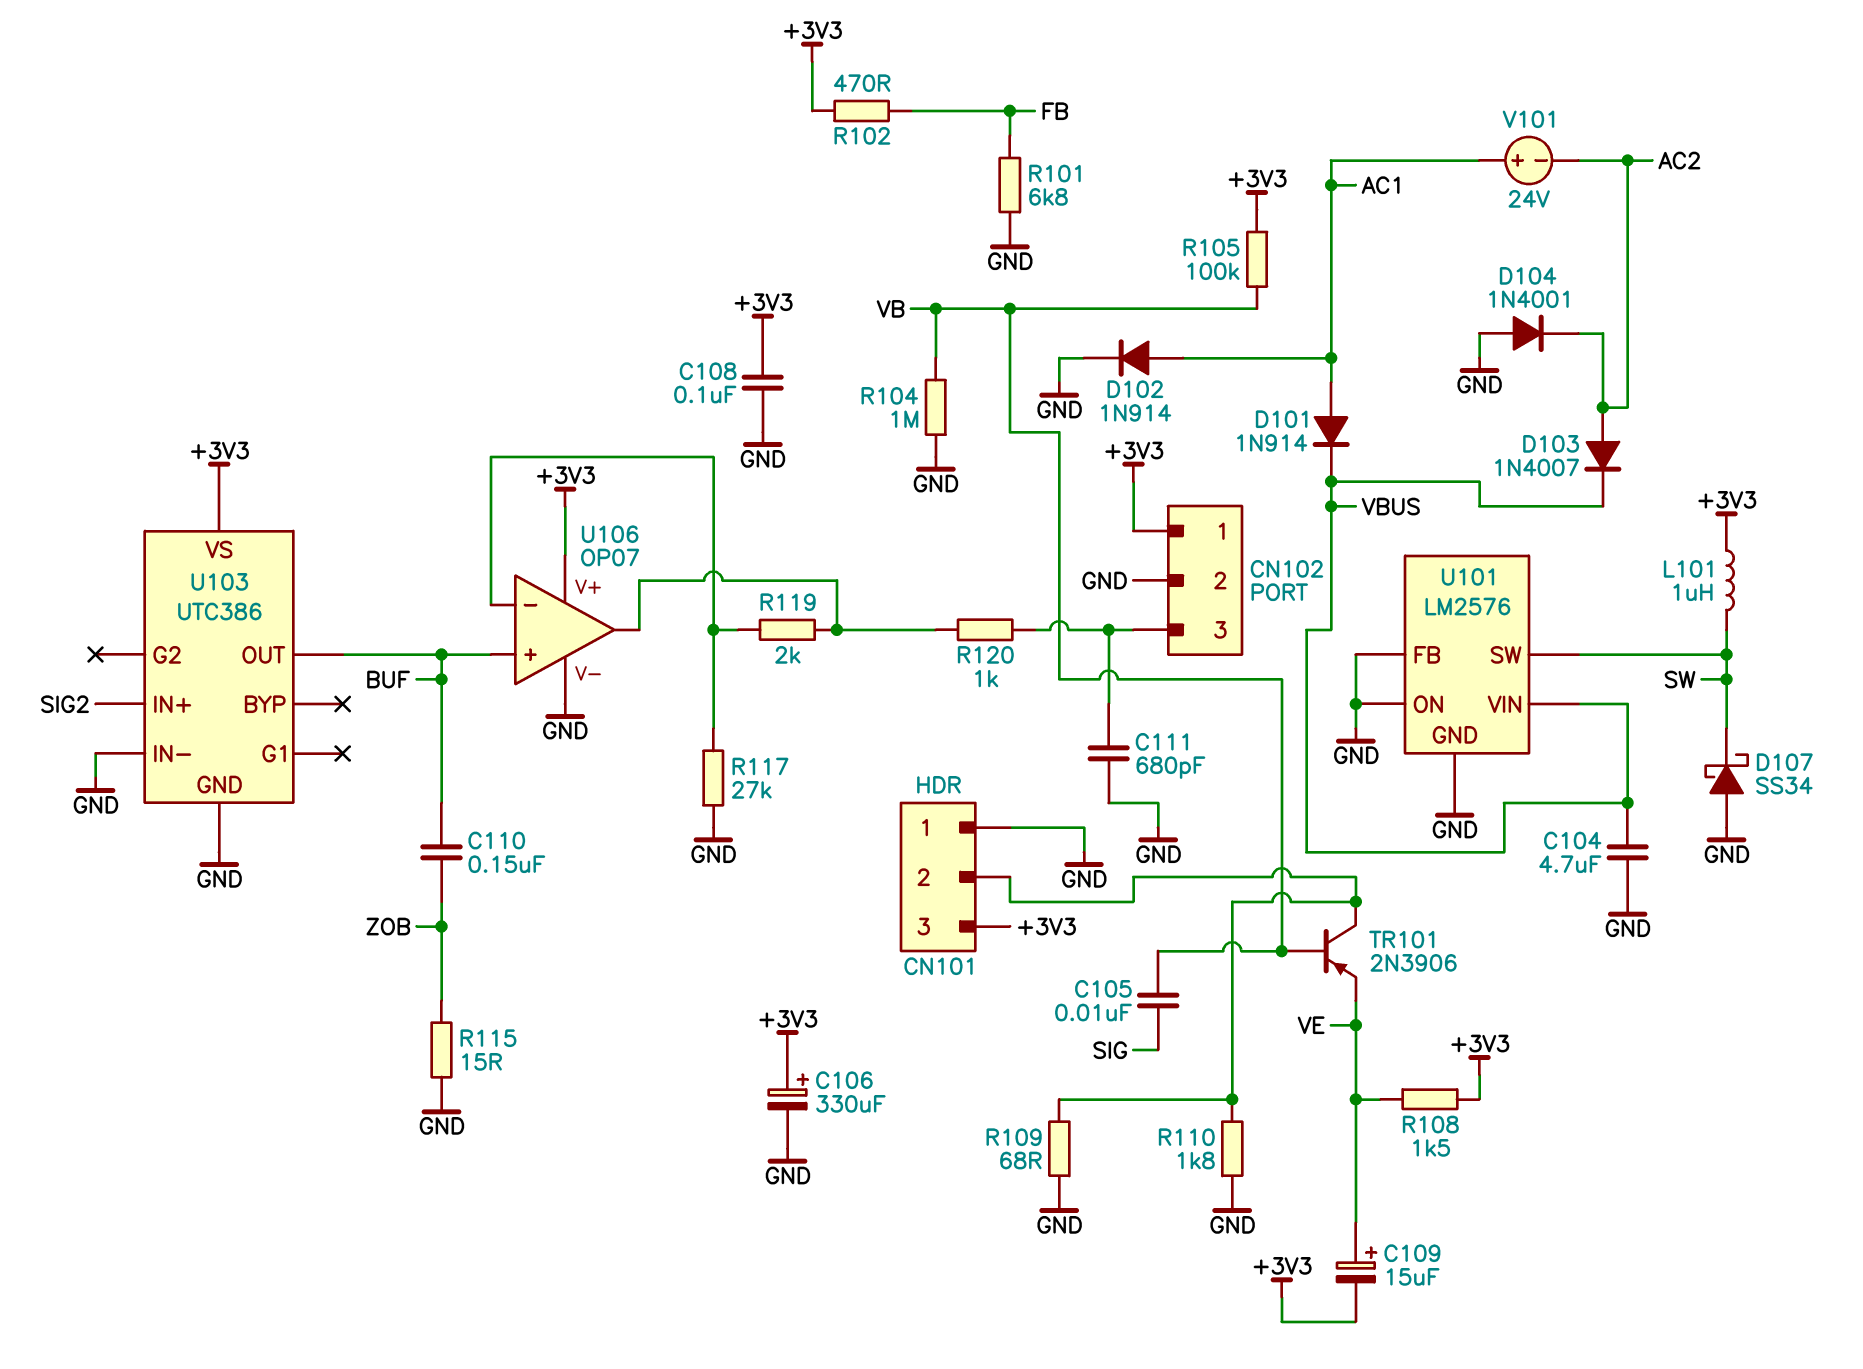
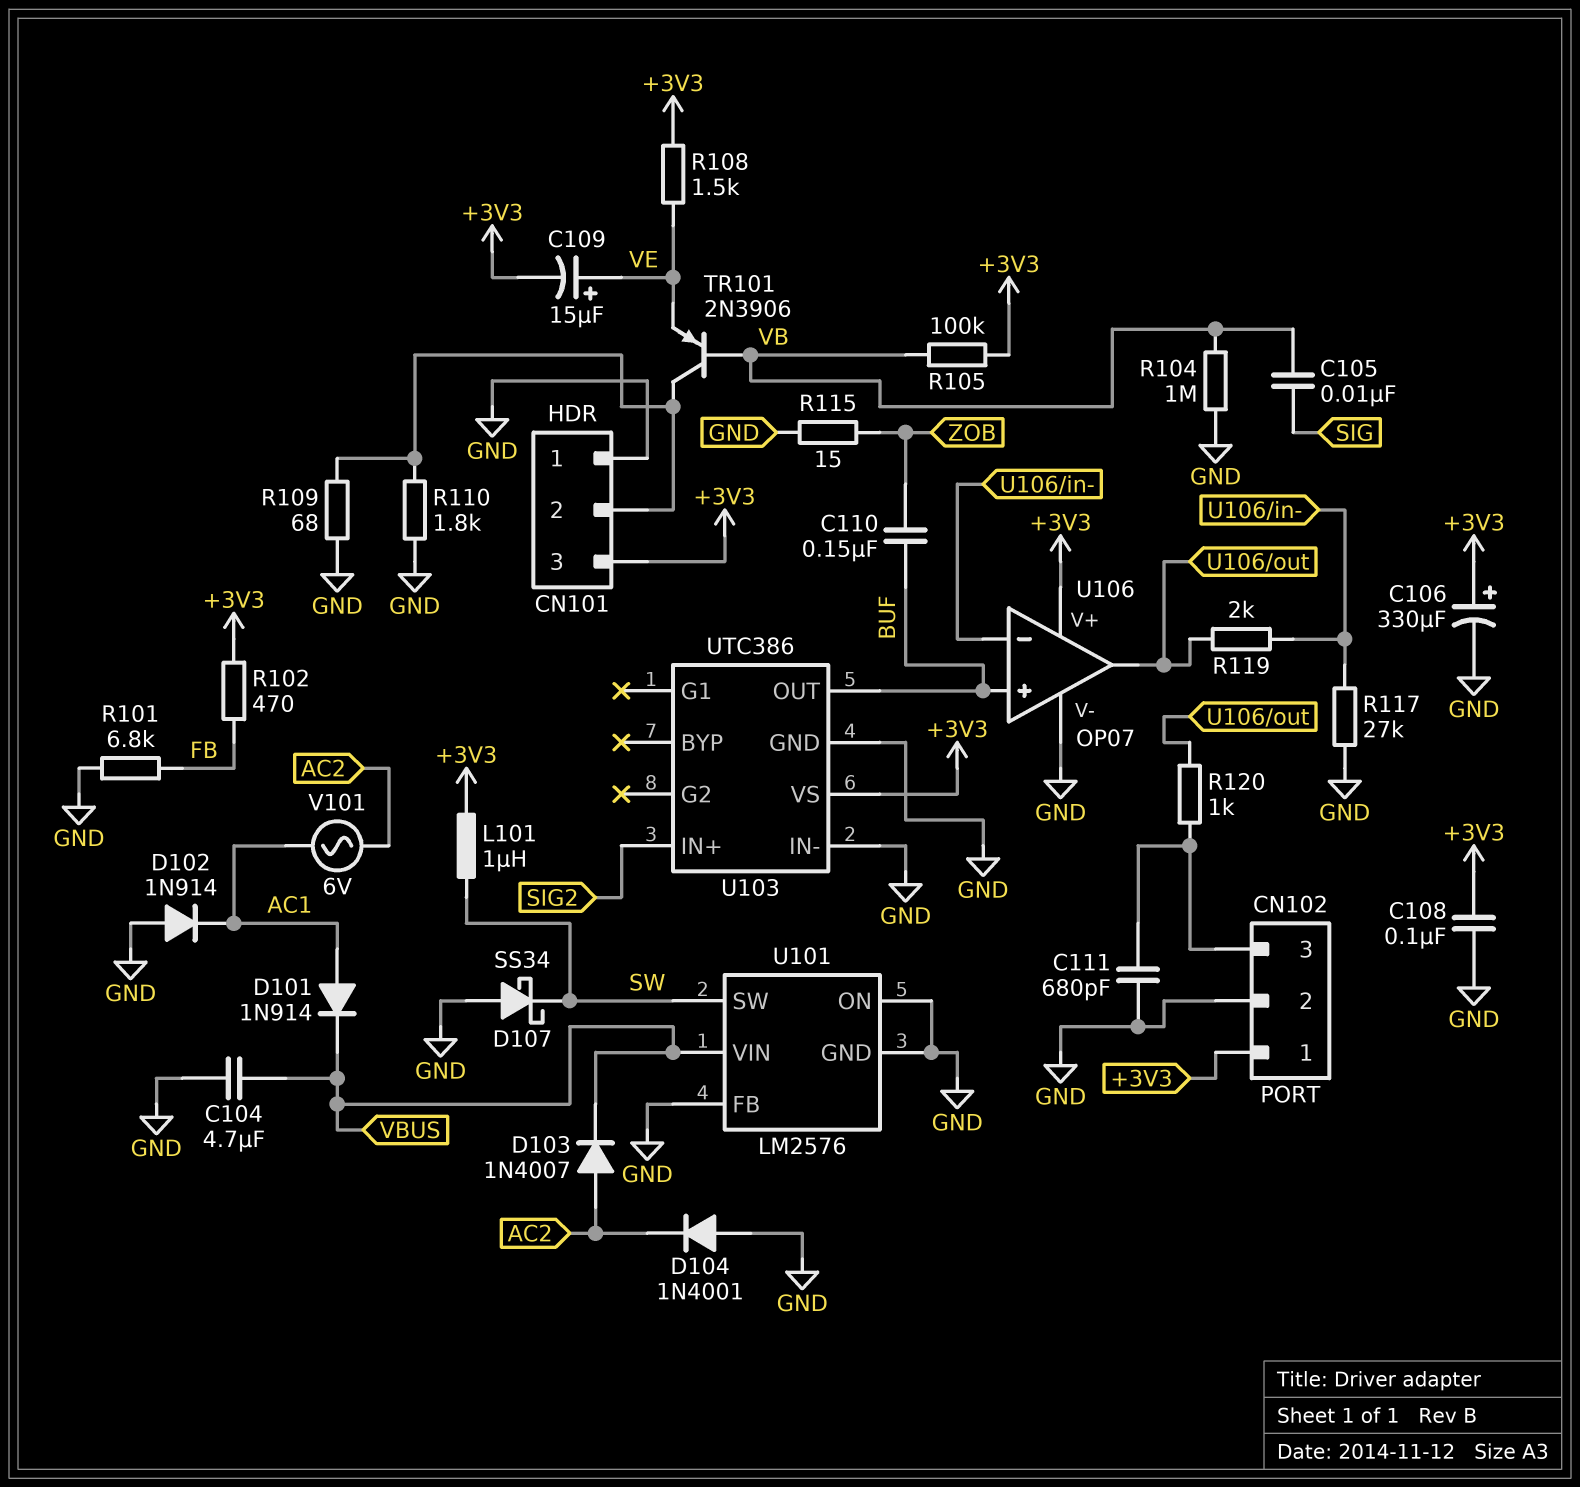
D102: diode 1N914 (A AC1, K GND) -> diode 1N914 (A GND, K AC1)
V101: 24V (plus AC1, minus AC2) -> AC 6V (AC1, AC2)

